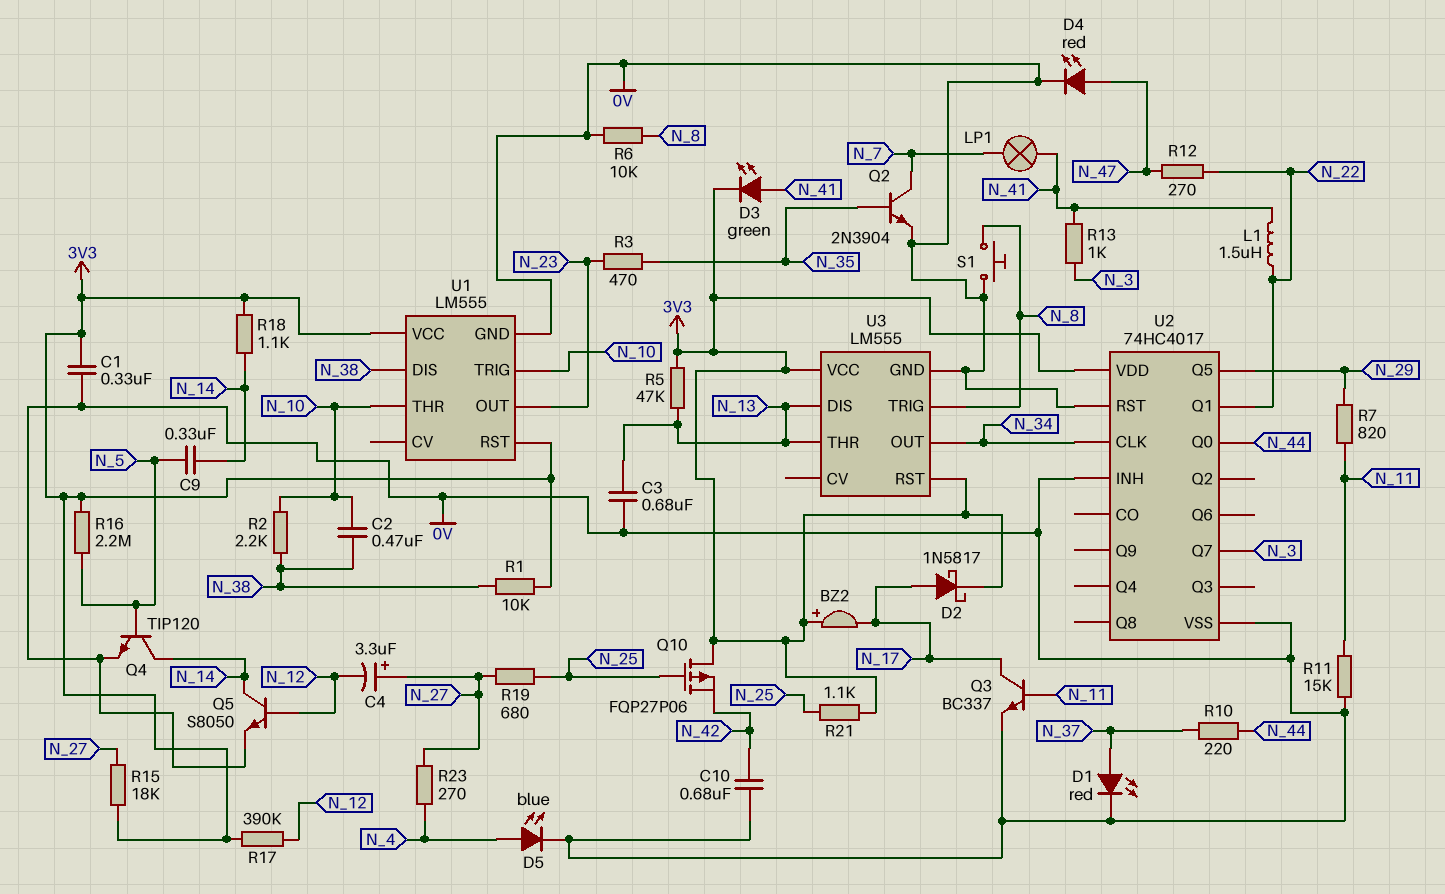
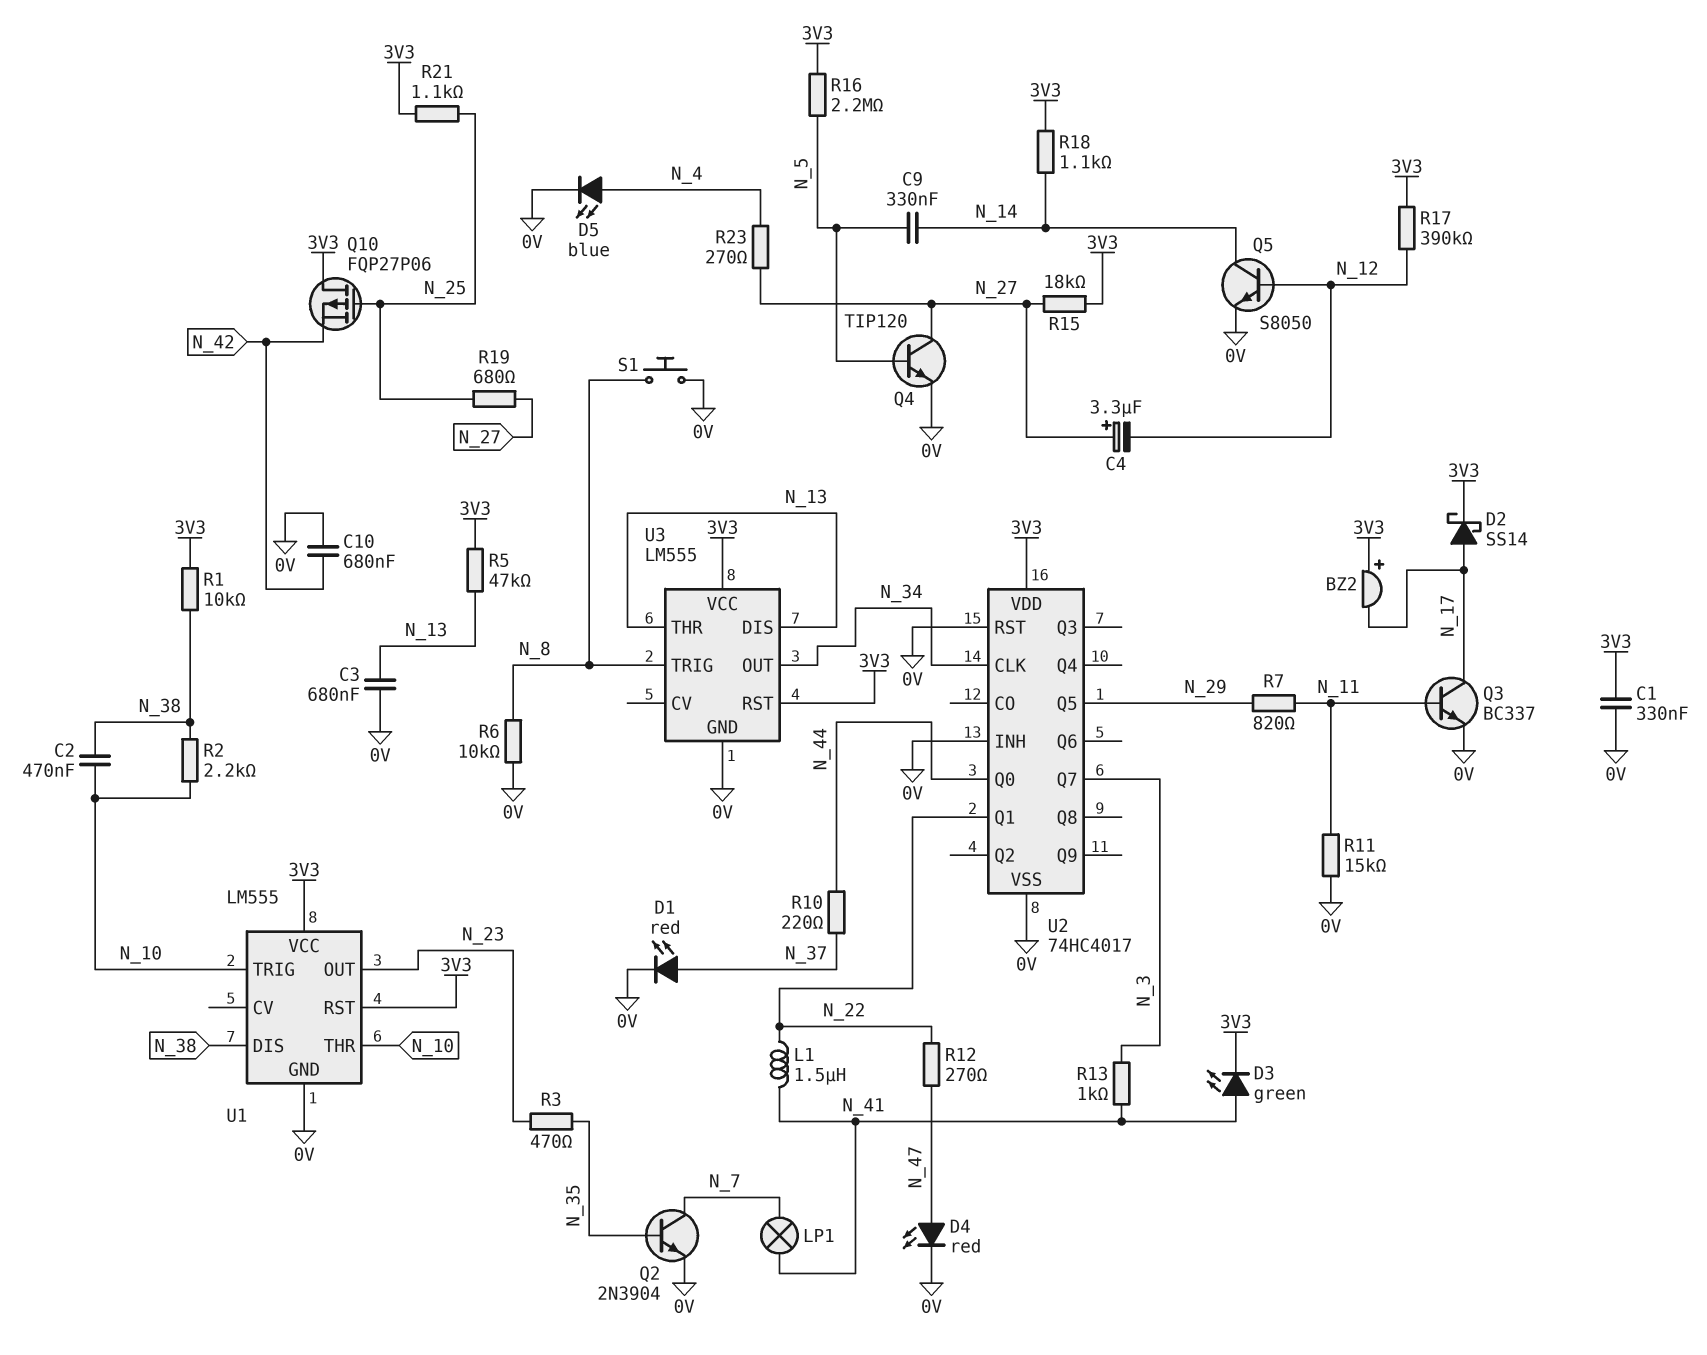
D2: schottky 1N5817 (A N_17, K 3V3) -> schottky SS14 (A N_17, K 3V3)
Q4: NPN TIP120 (B N_5, C N_14, E 0V) -> NPN TIP120 (B N_5, C N_27, E 0V)

